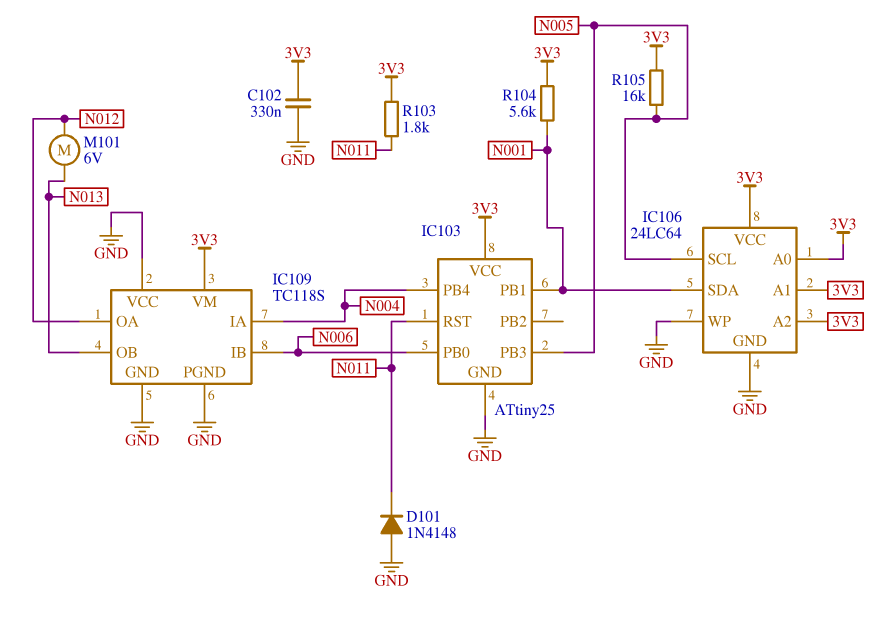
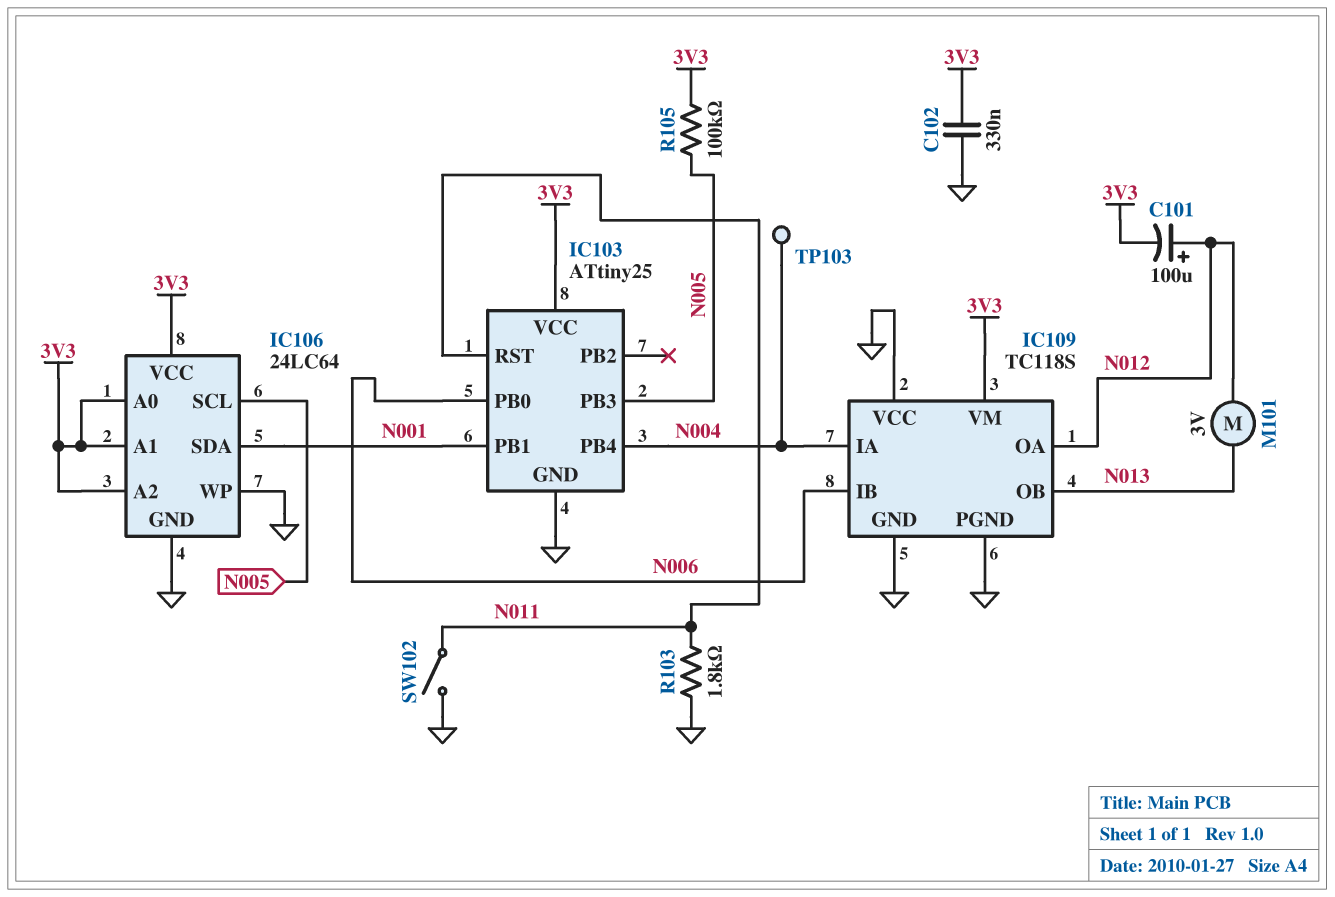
C101: none -> 100uF (plus N012, minus 3V3)
D101: diode 1N4148 (A GND, K N011) -> none
M101: motor 6V (N012, N013) -> motor 3V (N012, N013)
R103: 1.8k (3V3, N011) -> 1.8k (GND, N011)
R104: 5.6k (3V3, N001) -> none
R105: 16k (3V3, N005) -> 100k (3V3, N005)
SW102: none -> switch (GND, N011)
TP103: none -> test point (N004)

